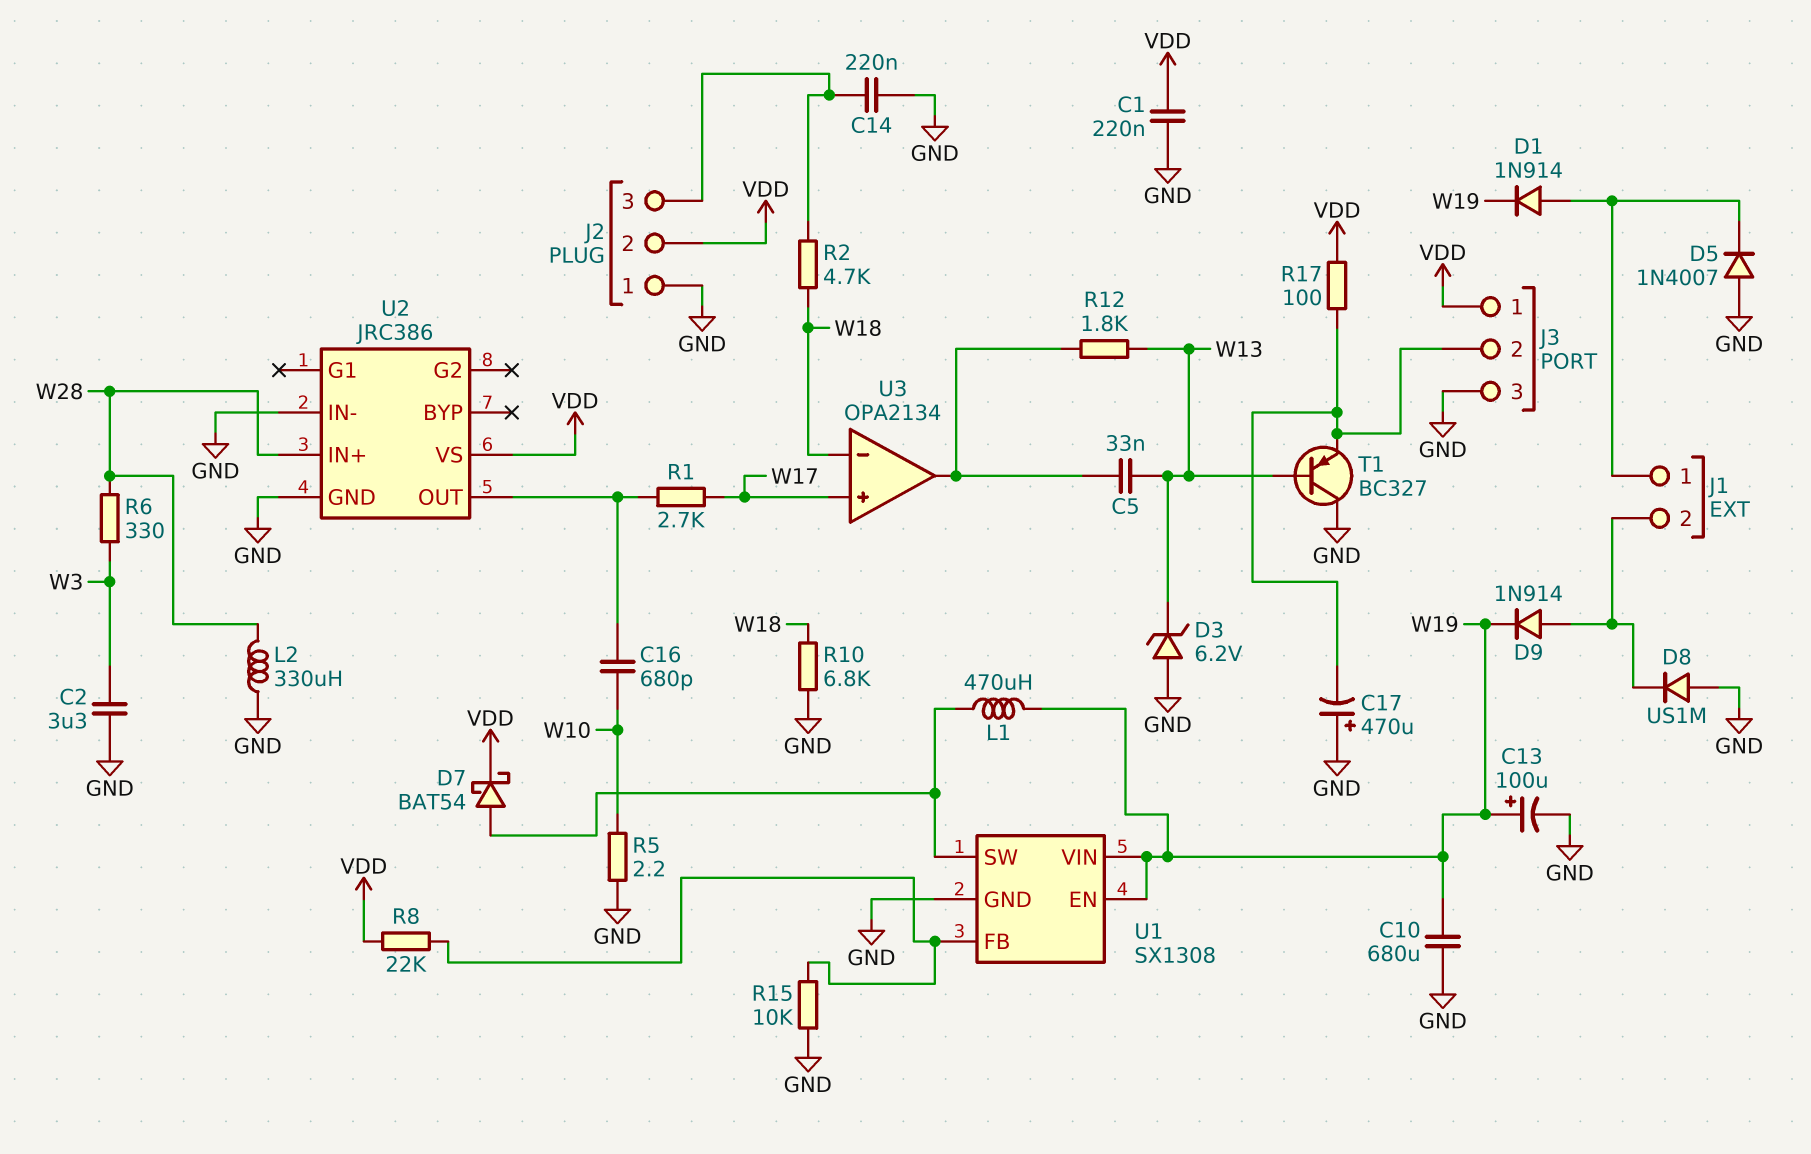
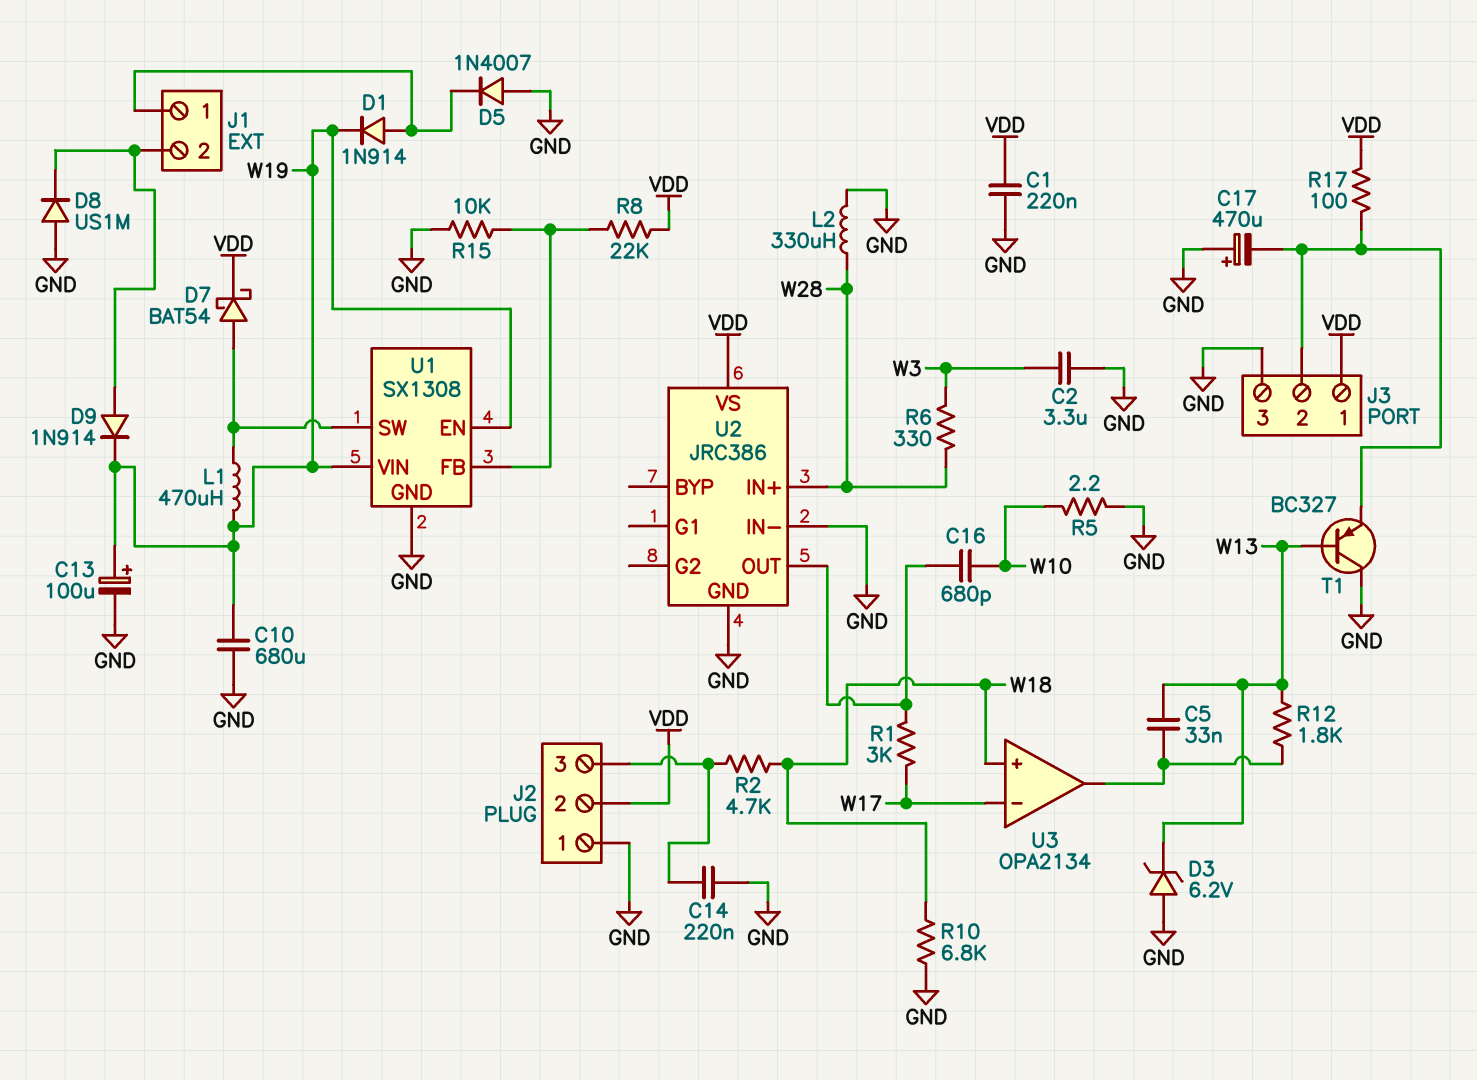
R1: 2.7k (U2/OUT, W17) -> 3k (U2/OUT, W17)
U3 pin in+: W17 -> W18
U3 pin in-: W18 -> W17

